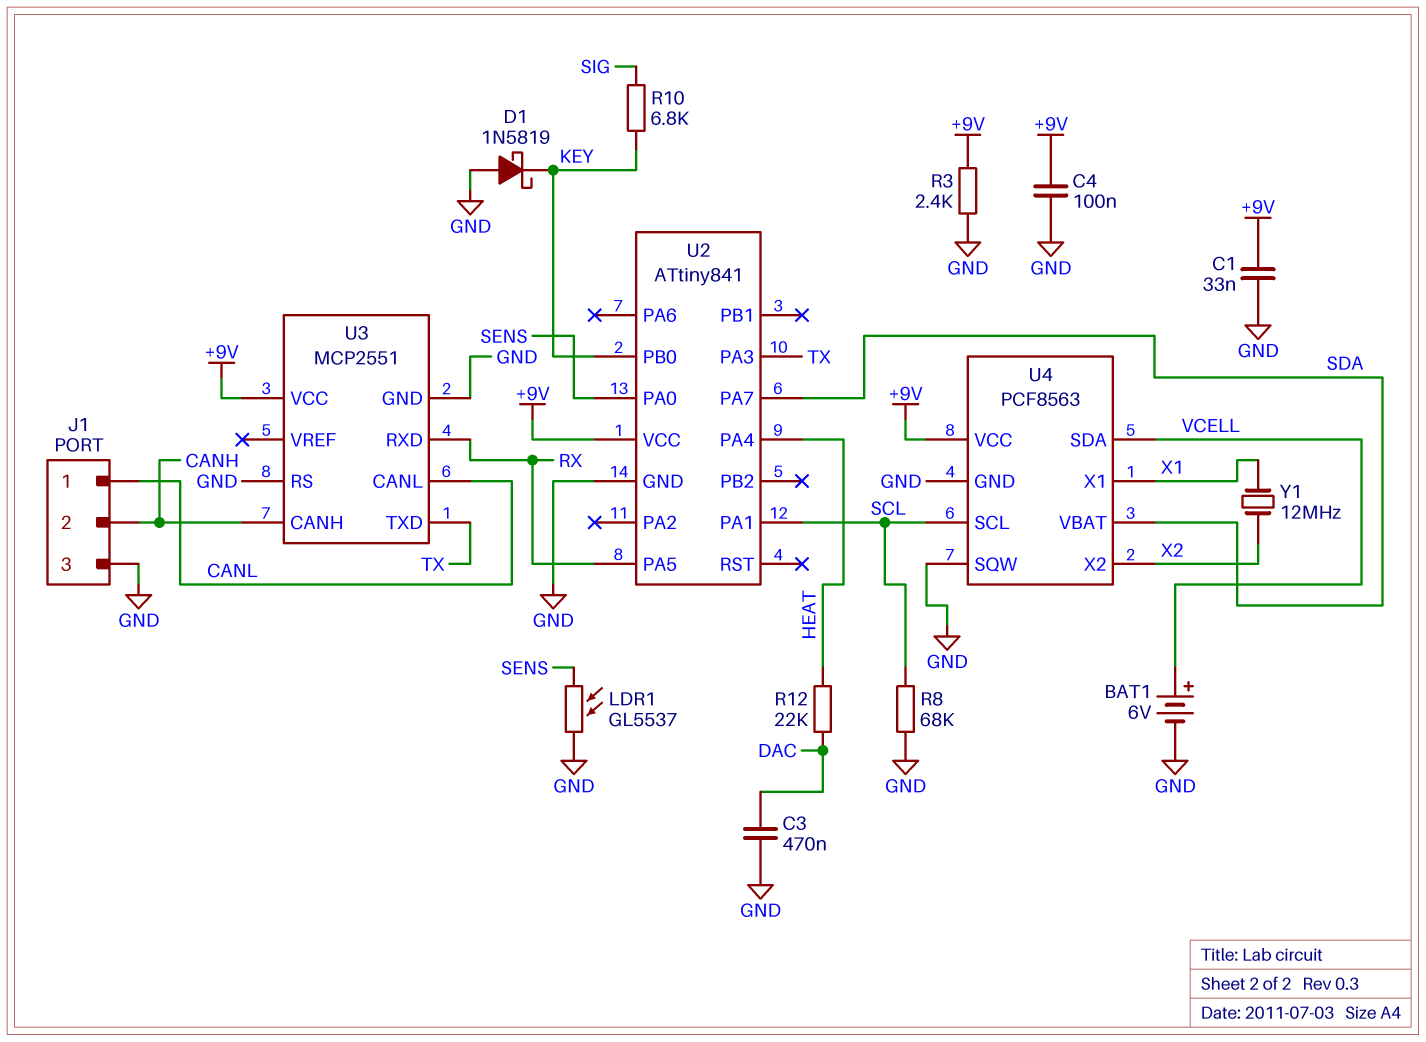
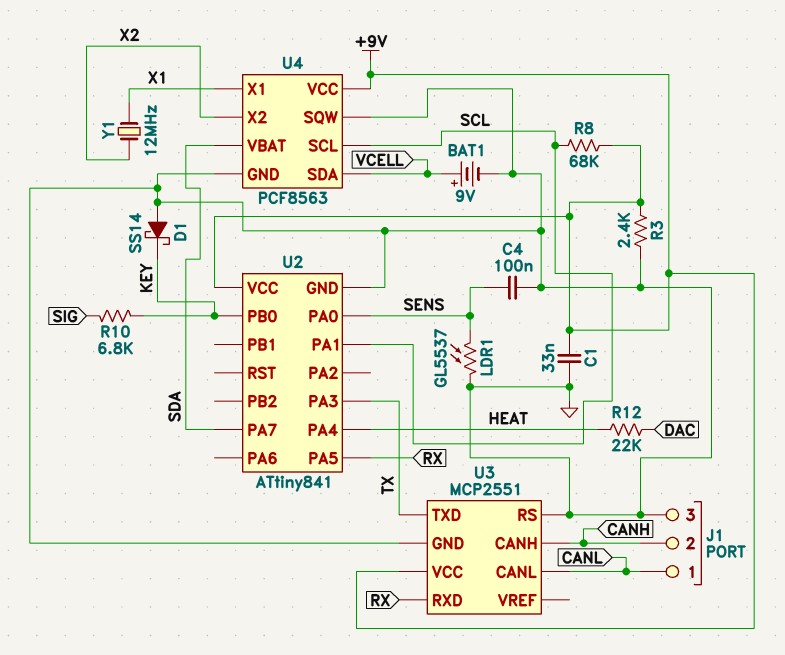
BAT1: 6V (plus VCELL, minus GND) -> 9V (plus VCELL, minus GND)
C3: 470nF (DAC, GND) -> none
C4: 100nF (+9V, GND) -> 100nF (GND, SENS)
D1: schottky 1N5819 (A GND, K KEY) -> schottky SS14 (A GND, K KEY)
R8: 68k (GND, SCL) -> 68k (+9V, SCL)

